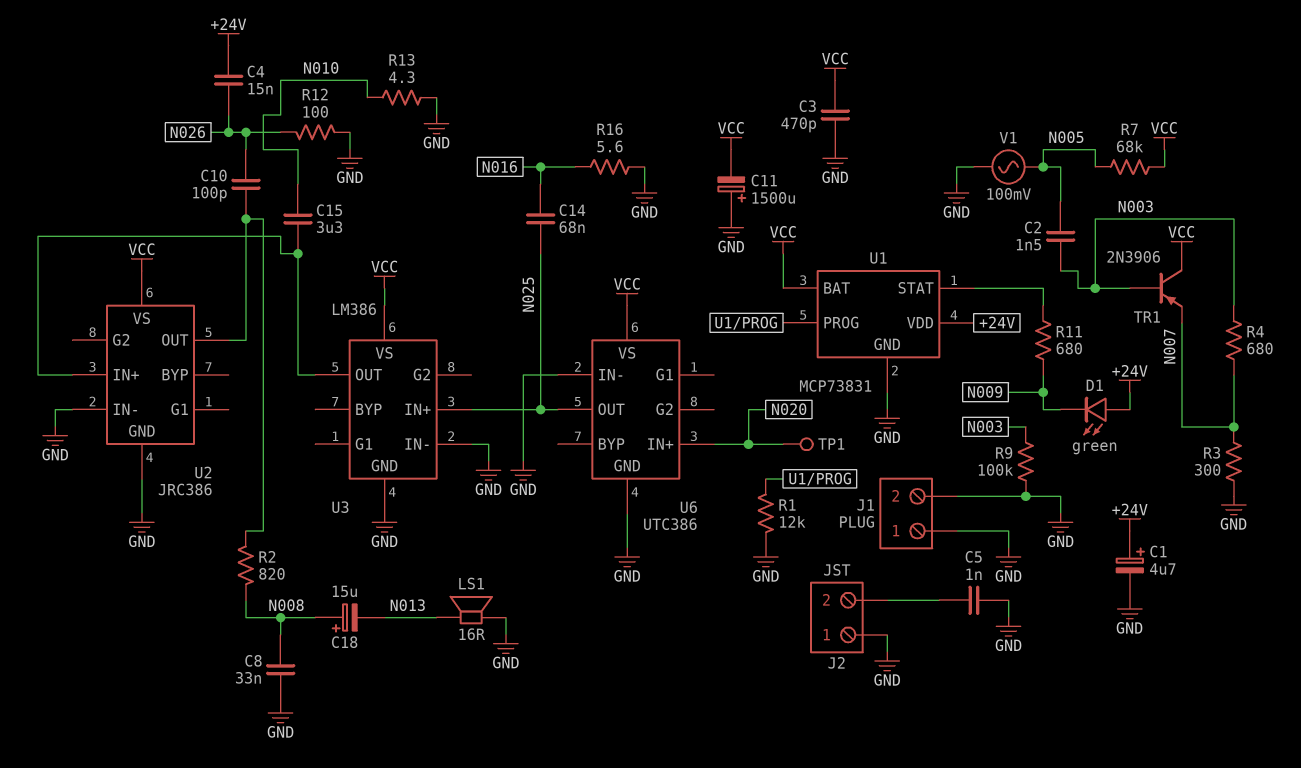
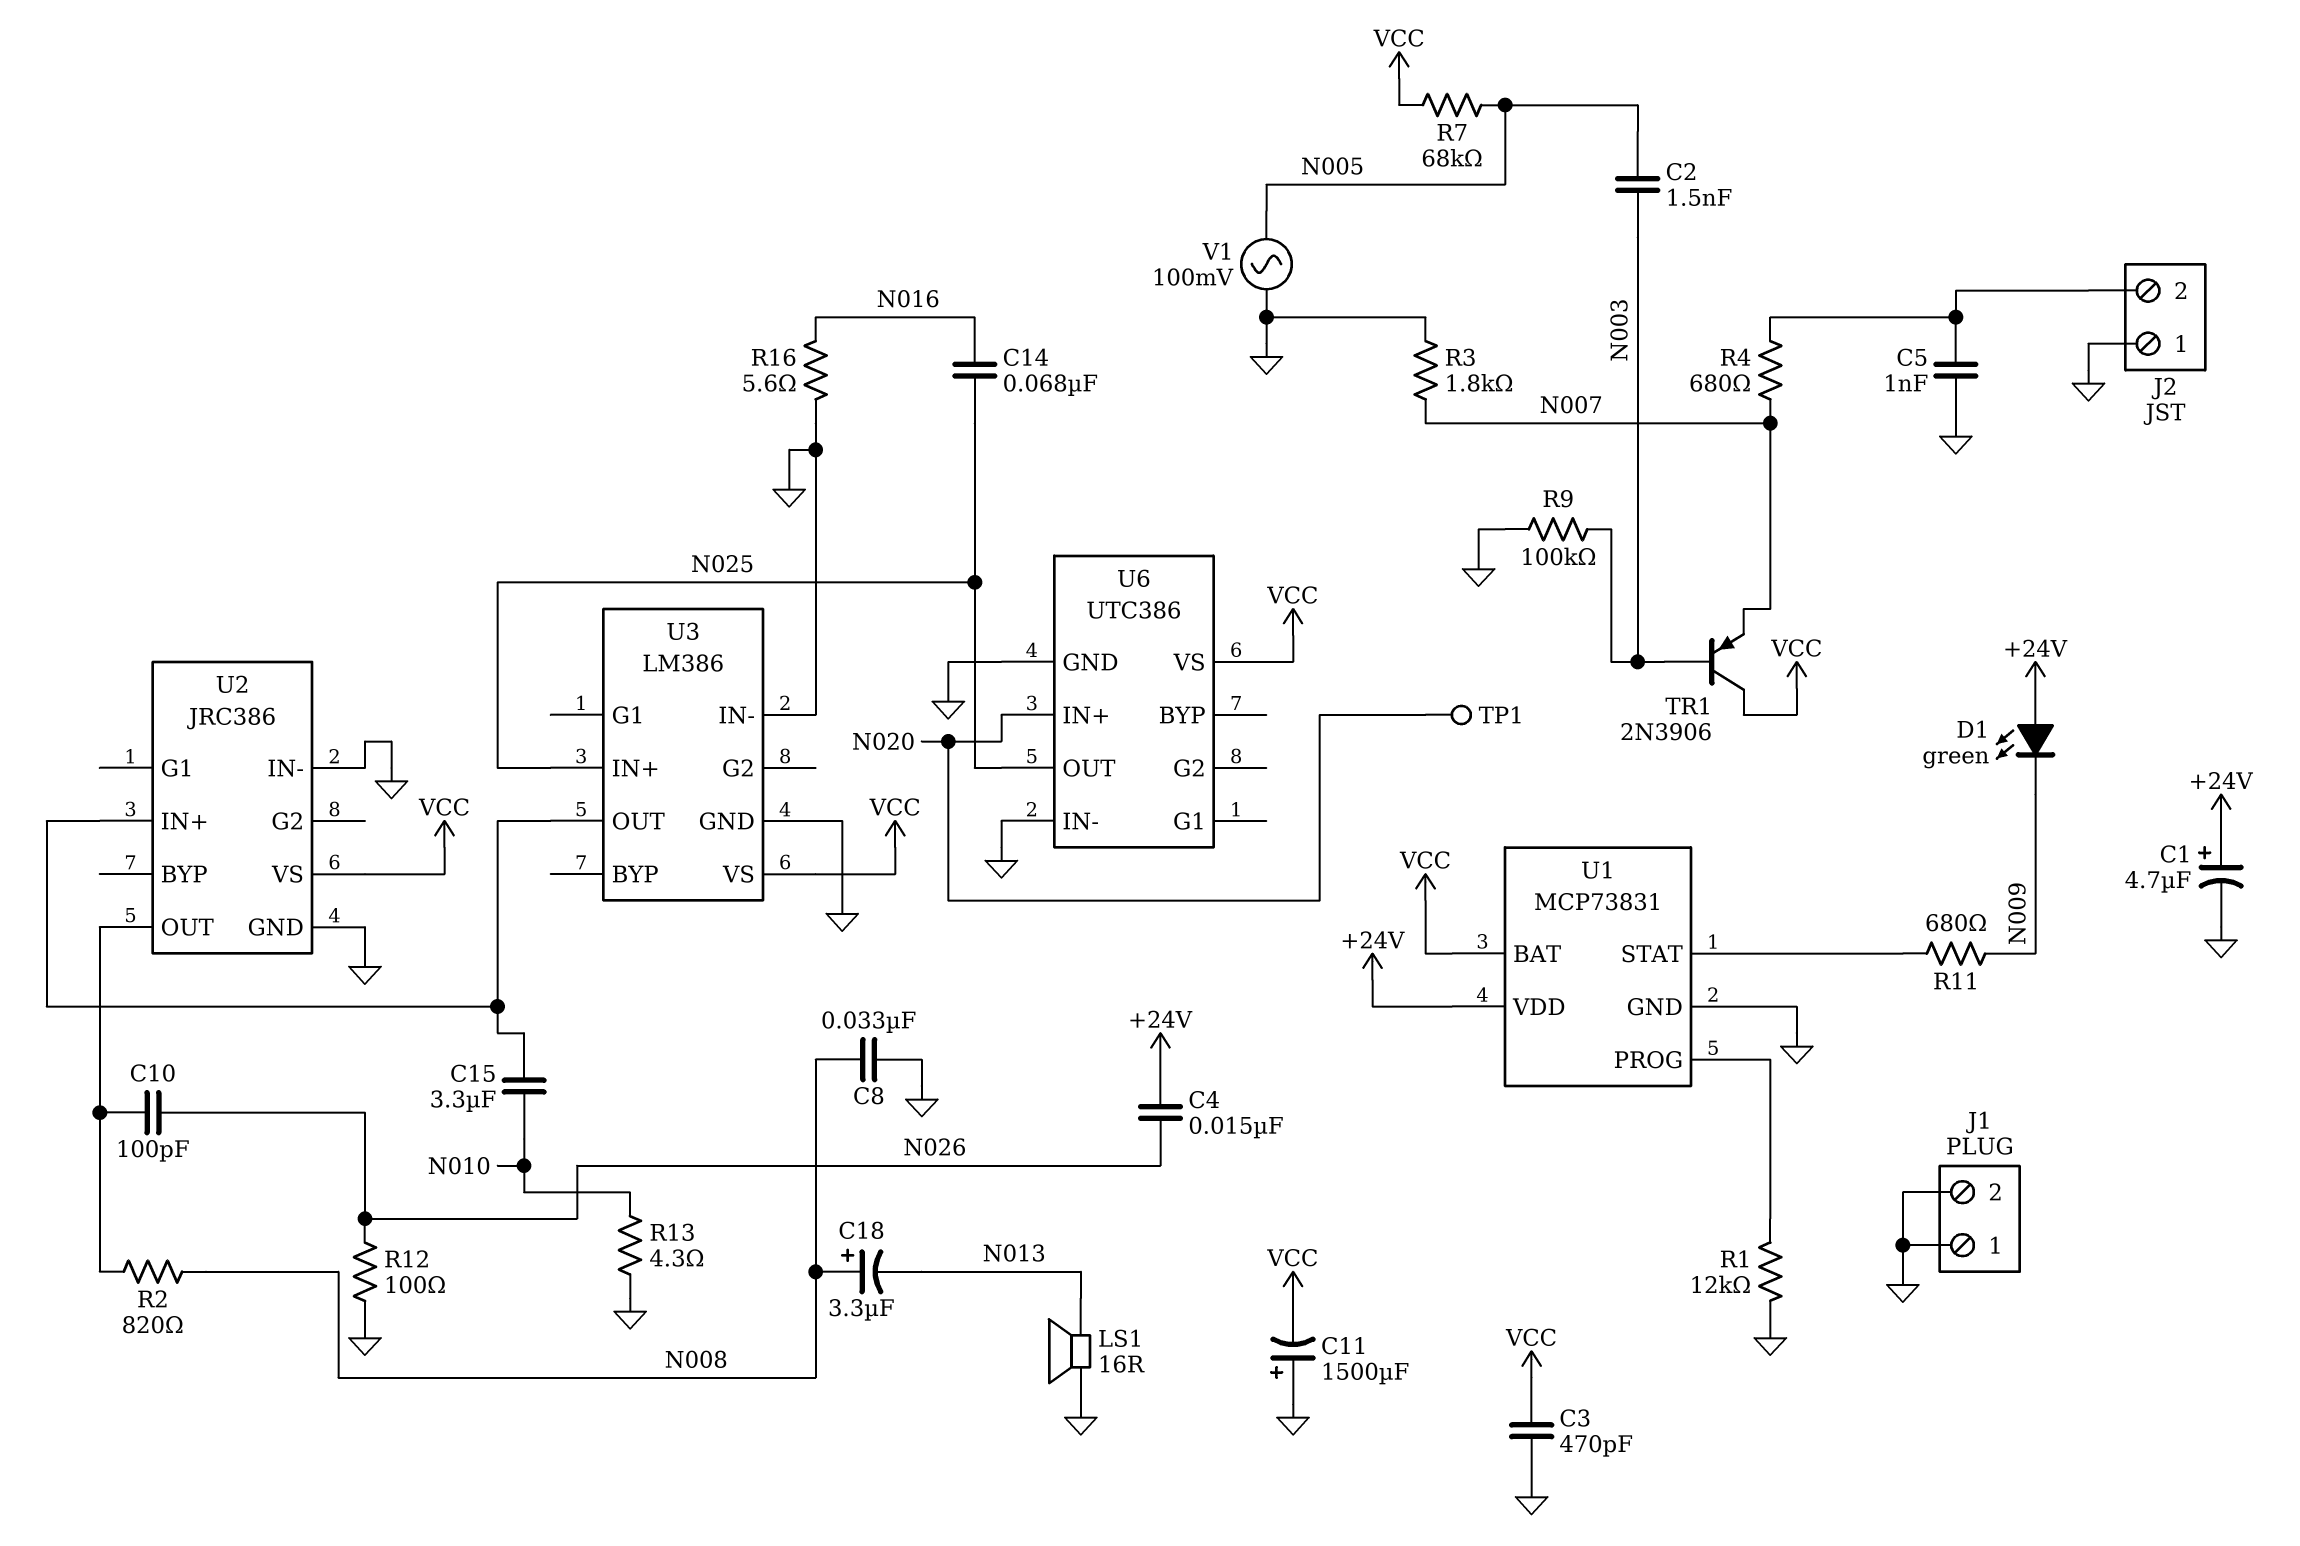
C18: 15uF (plus N008, minus N013) -> 3.3uF (plus N008, minus N013)
R3: 300 (GND, N007) -> 1.8k (GND, N007)
R4: 680 (N003, N007) -> 680 (J2/2, N007)

